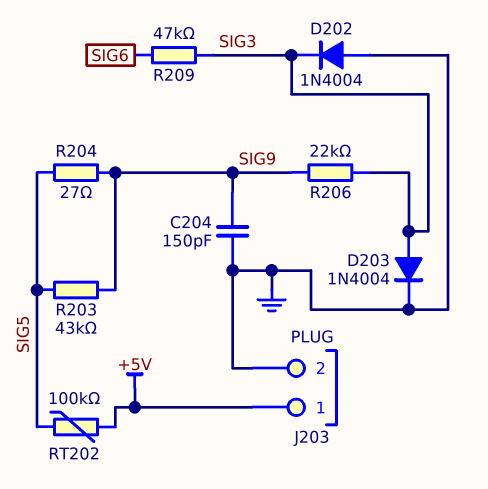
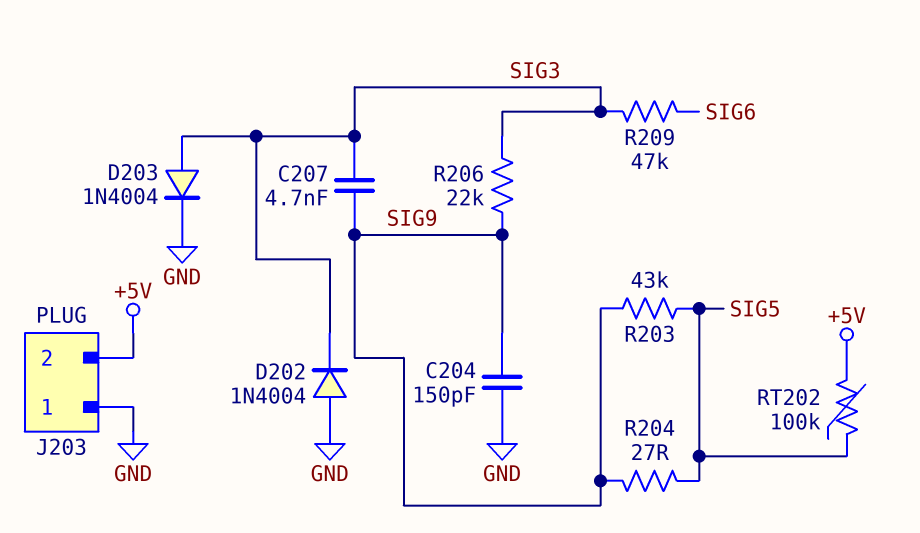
C207: none -> 4.7nF (SIG3, SIG9)
J203 pin 1: +5V -> GND
J203 pin 2: GND -> +5V

